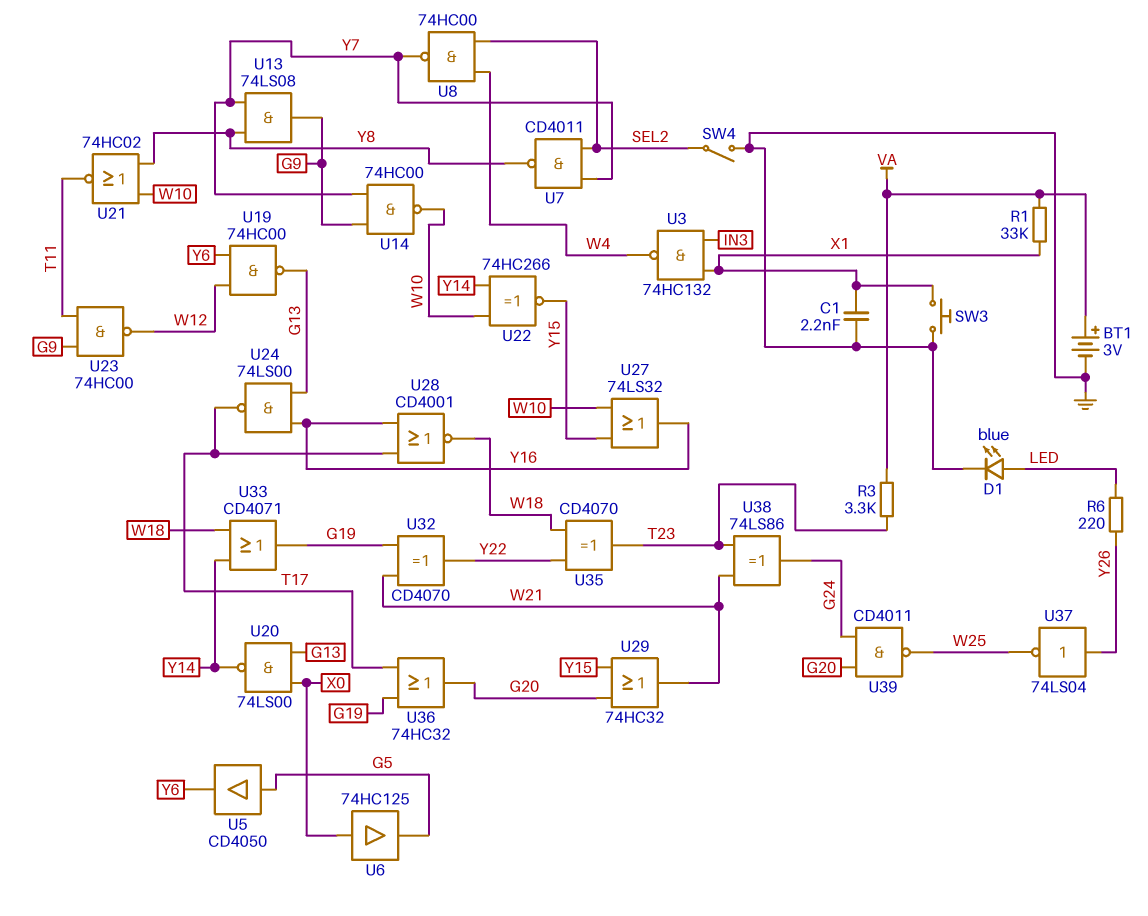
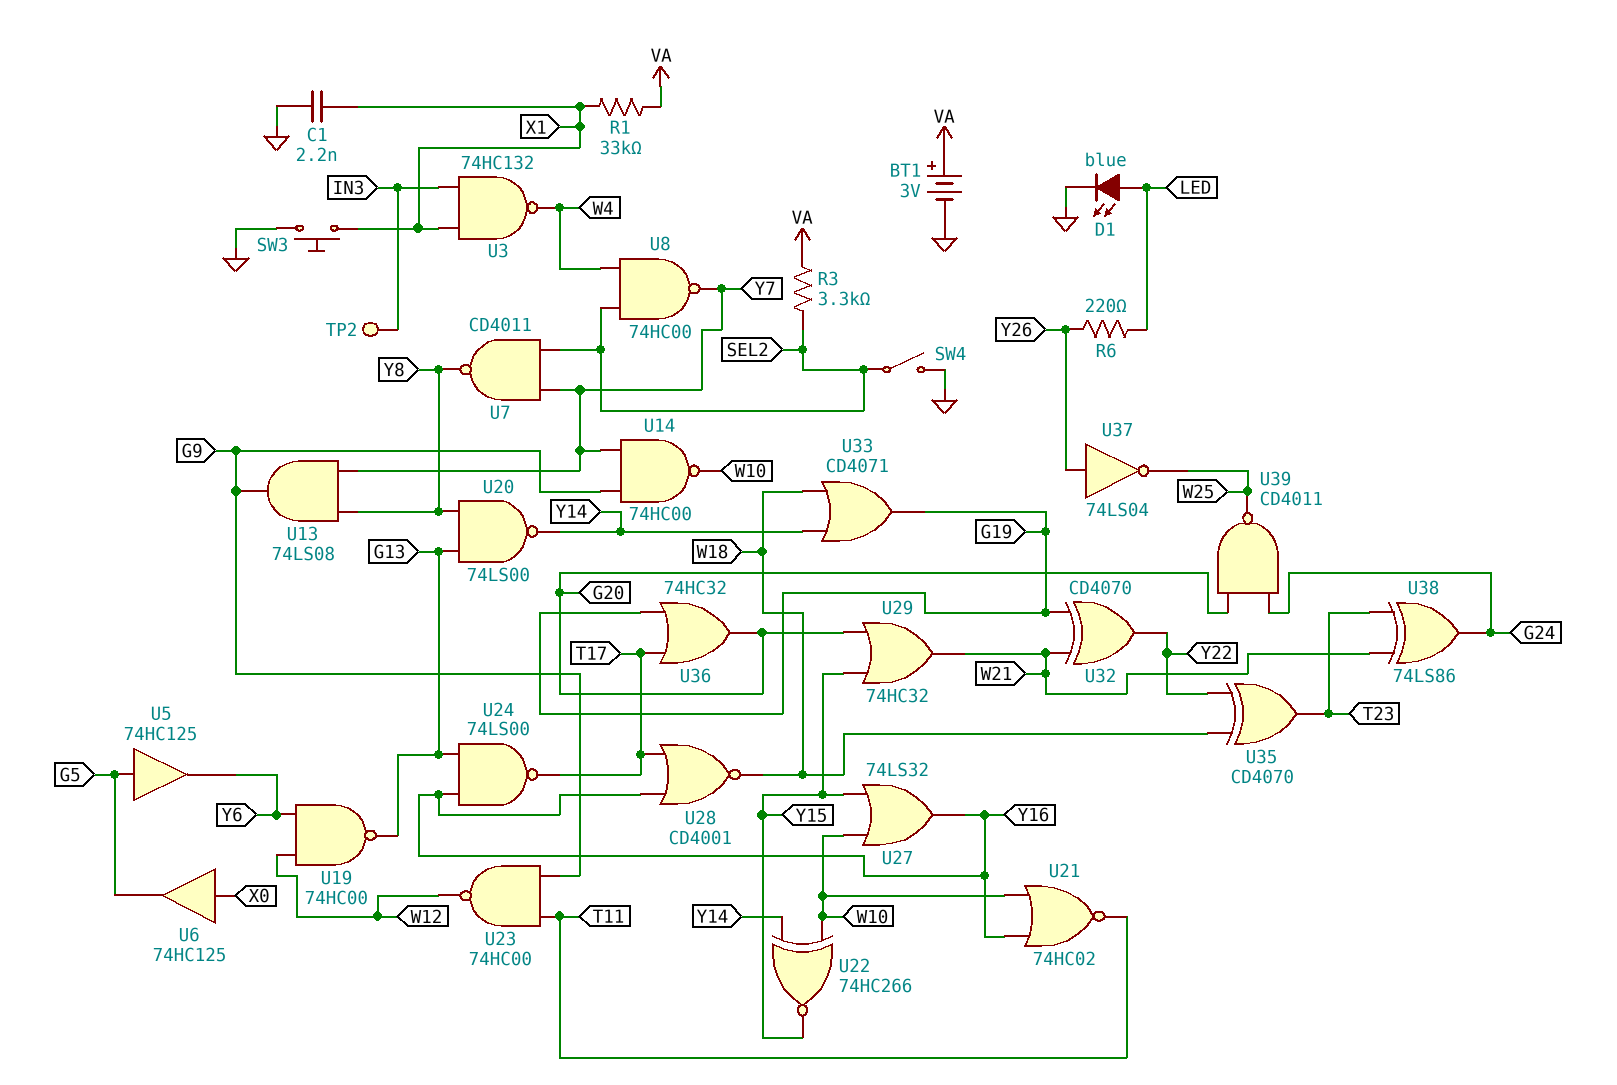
R3: 3.3k (T23, VA) -> 3.3k (SEL2, VA)
TP2: none -> test point (IN3)
U5: buffer CD4050 (in G5, out Y6) -> buffer 74HC125 (in G5, out Y6)
U20: NAND 74LS00 (in G13, in X0, out Y14) -> NAND 74LS00 (in G13, in Y8, out Y14)
U21: NOR 74HC02 (in W10, in Y8, out T11) -> NOR 74HC02 (in W10, in Y16, out T11)

